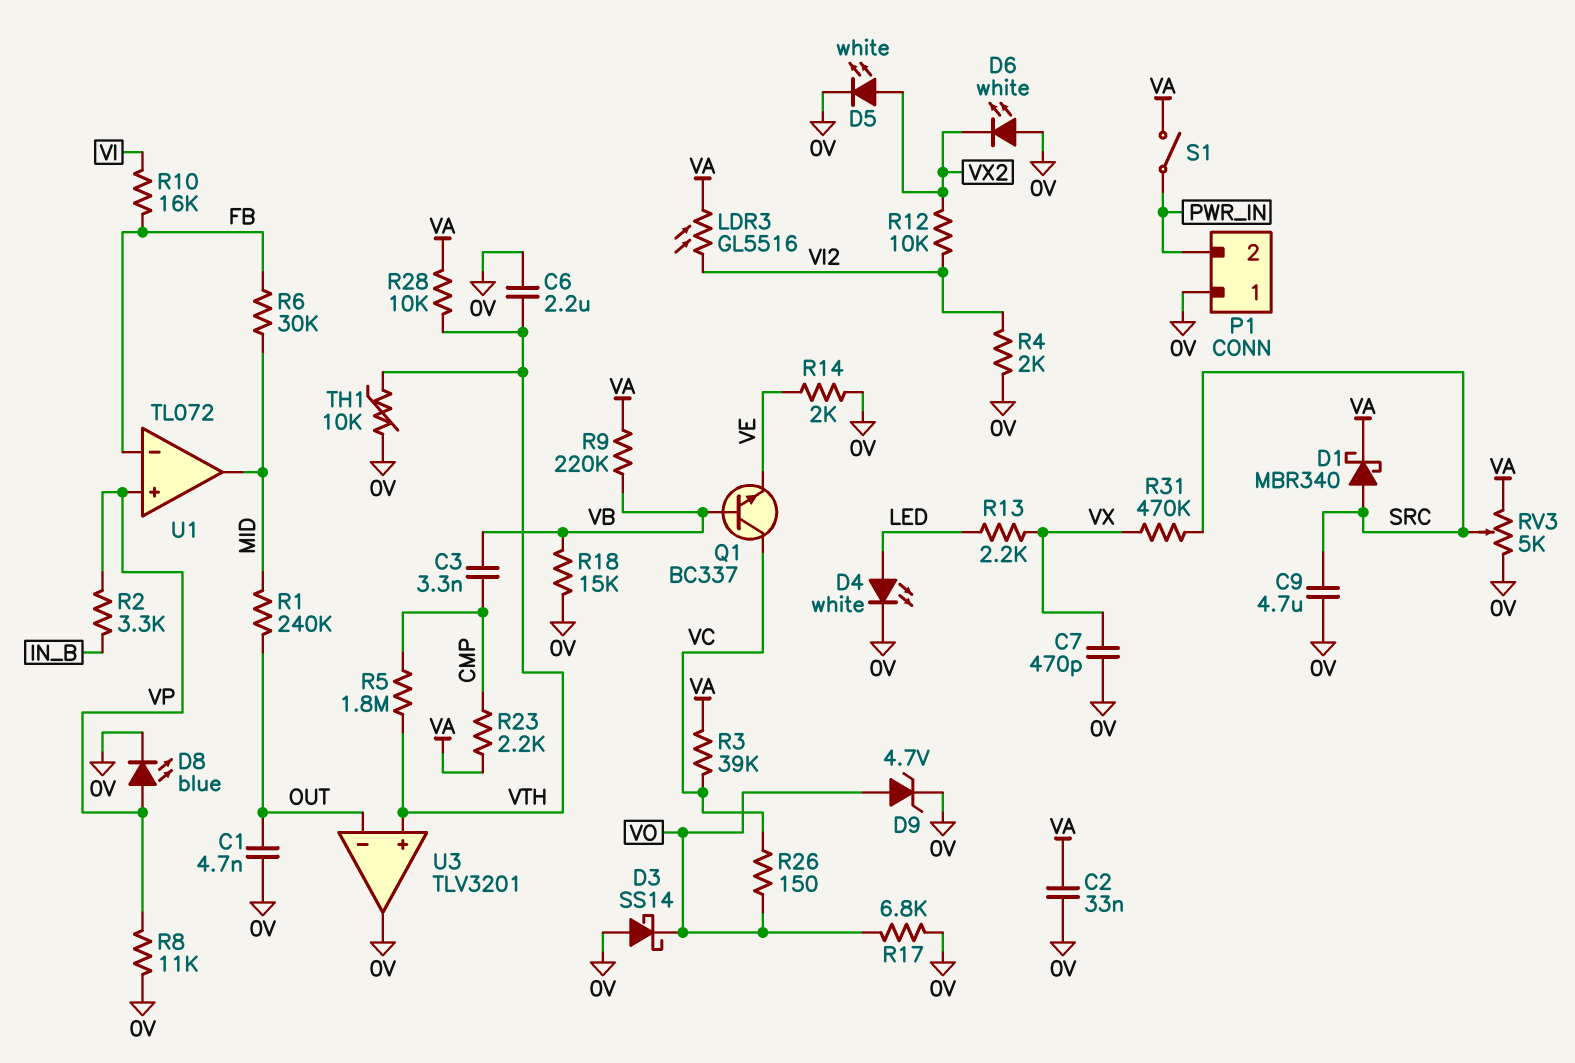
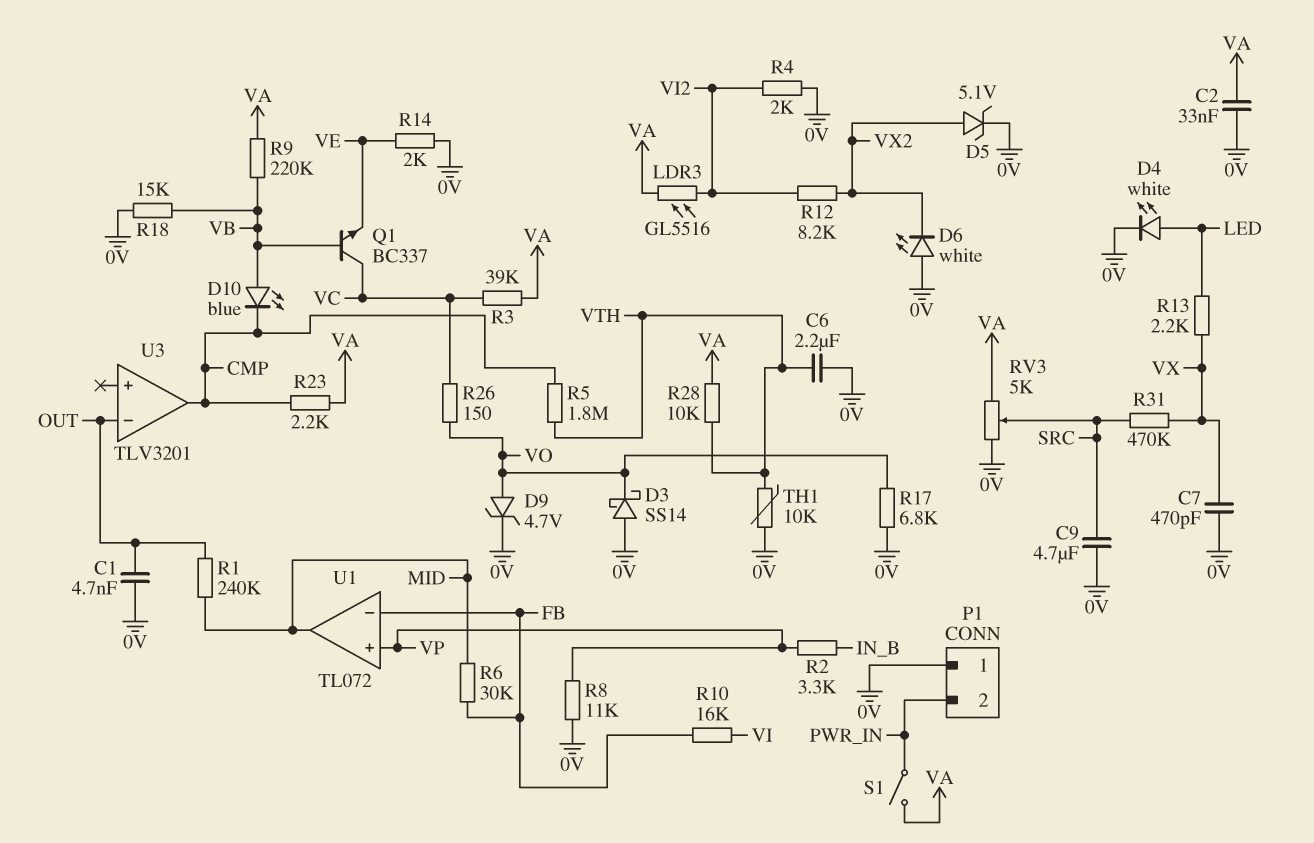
C3: 3.3nF (CMP, VB) -> none
D1: schottky MBR340 (A SRC, K VA) -> none
D5: LED white (A VX2, K 0V) -> zener 5.1V (A VX2, K 0V)
D8: LED blue (A VP, K 0V) -> none
D10: none -> LED blue (A VB, K CMP)
R12: 10k (VI2, VX2) -> 8.2k (VI2, VX2)
U3 pin in+: VTH -> none
U3 pin out: 0V -> CMP

